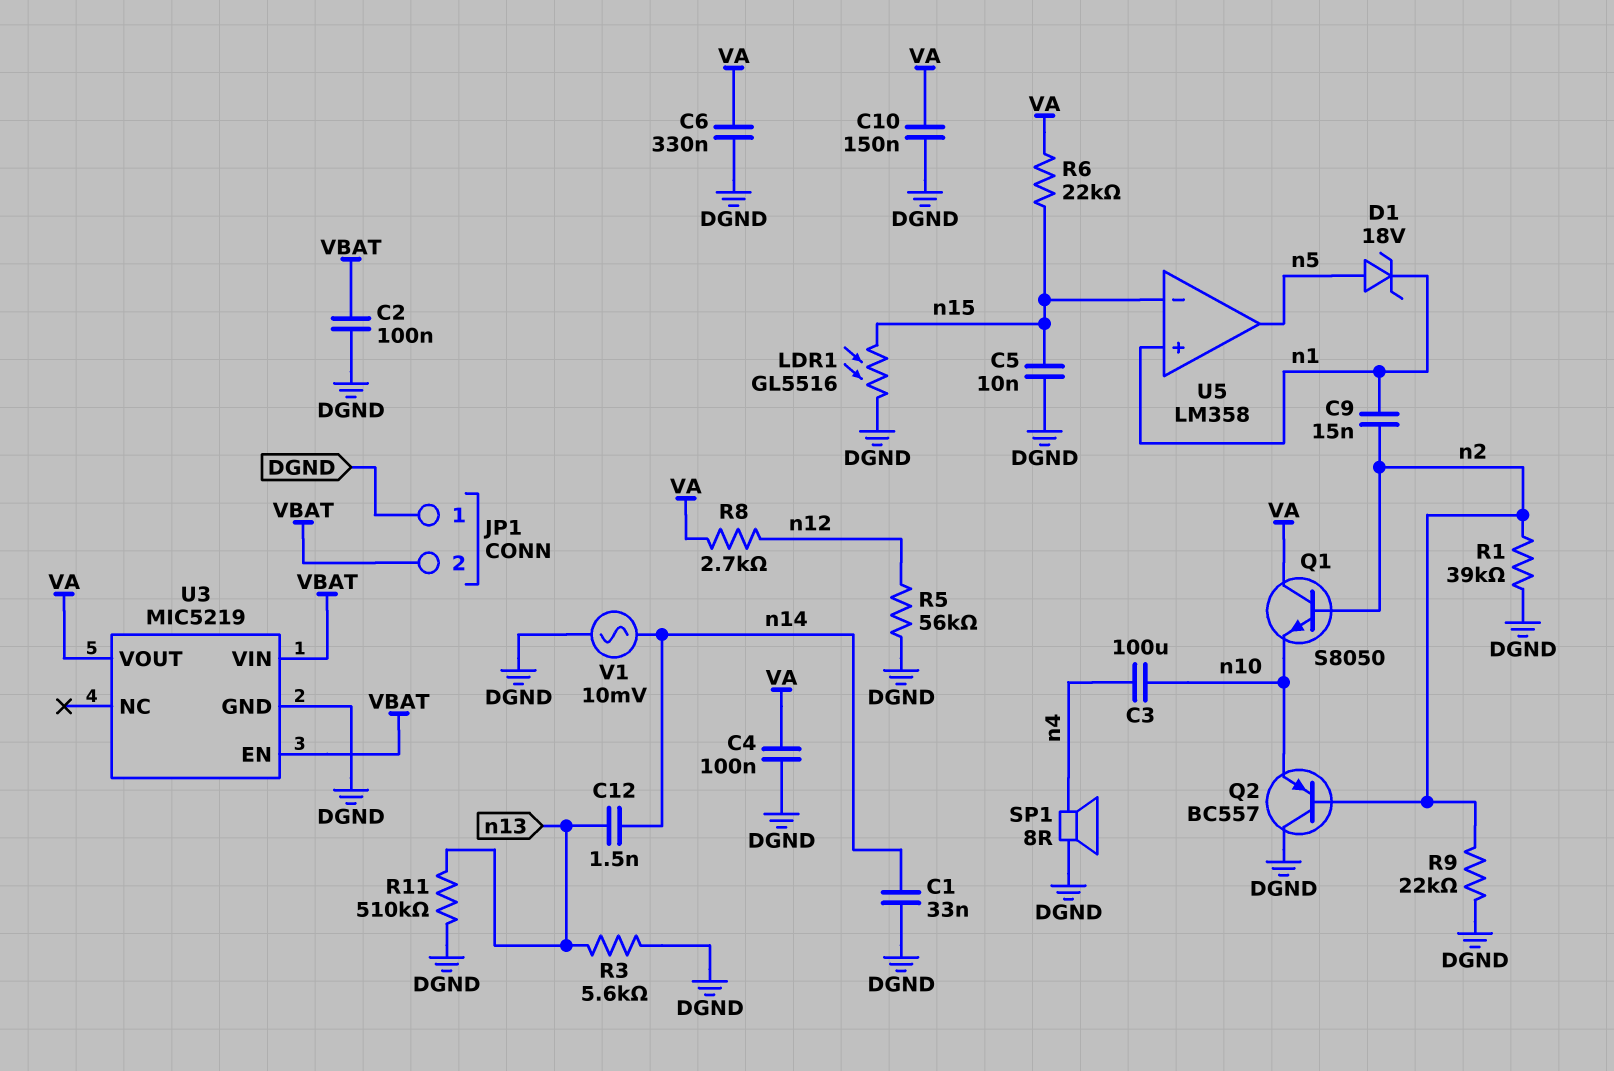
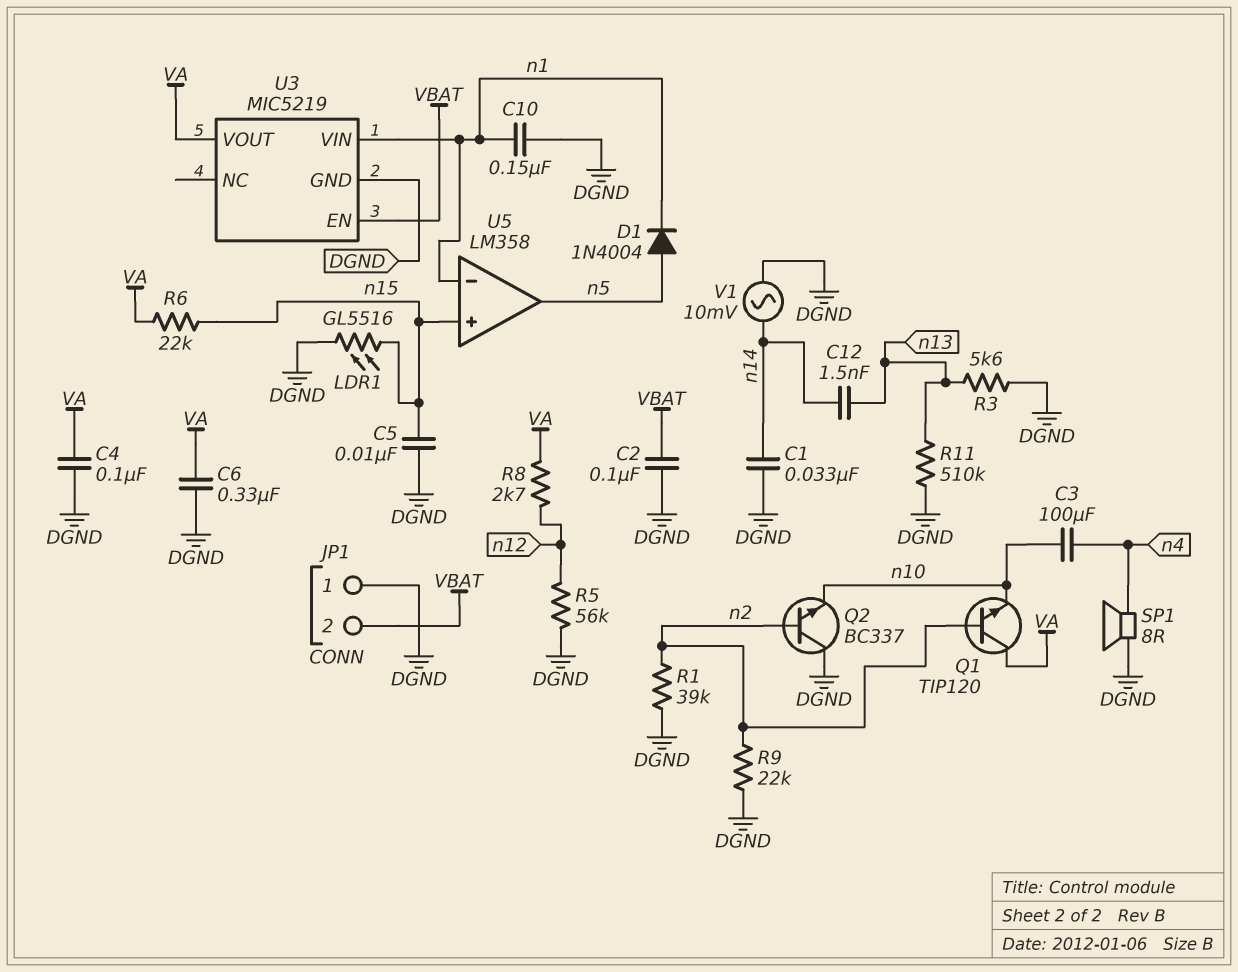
C9: 15nF (n1, n2) -> none
C10: 150nF (DGND, VA) -> 150nF (DGND, n1)
D1: zener 18V (A n5, K n1) -> diode 1N4004 (A n5, K n1)
Q1: NPN S8050 (B n2, C VA, E n10) -> NPN TIP120 (B n2, C VA, E n10)
Q2: PNP BC557 (B n2, C DGND, E n10) -> NPN BC337 (B n2, C DGND, E n10)
U3 pin VIN: VBAT -> n1
U5 pin in+: n1 -> n15
U5 pin in-: n15 -> n1

